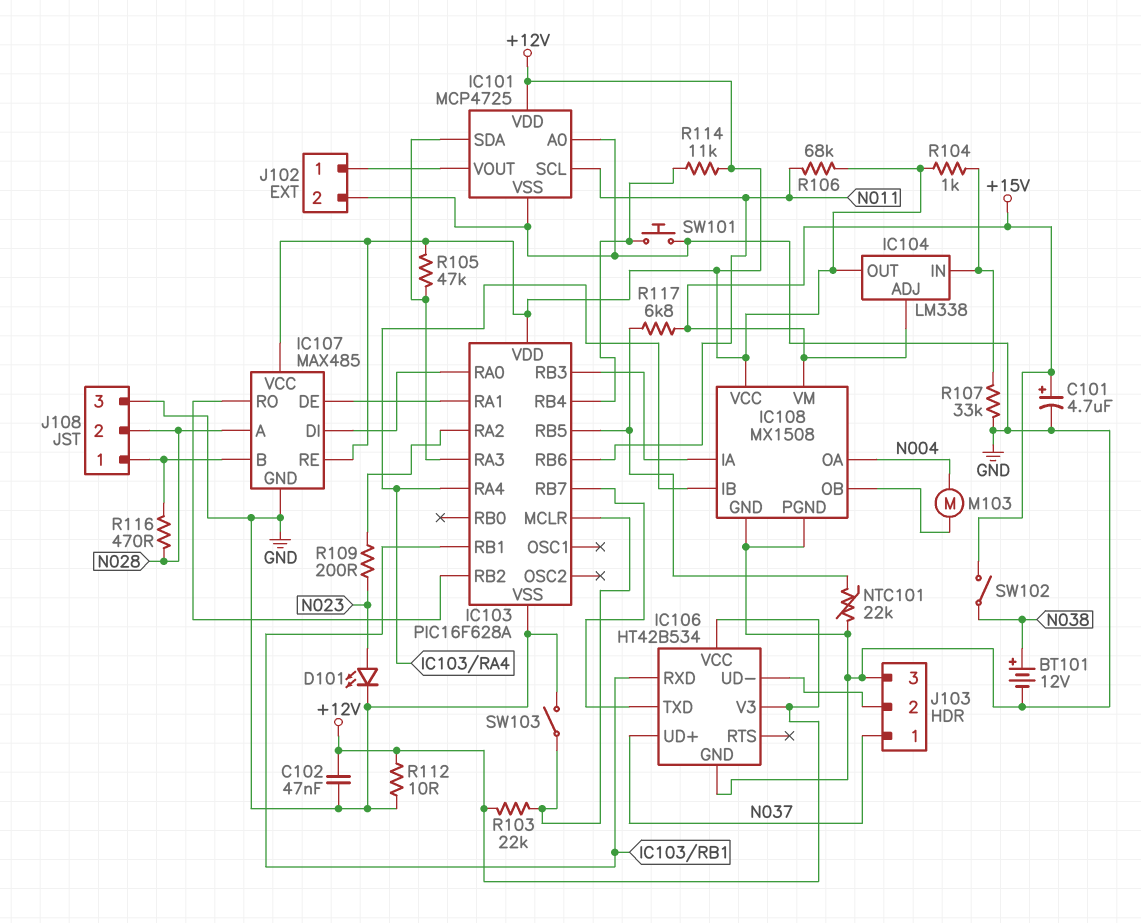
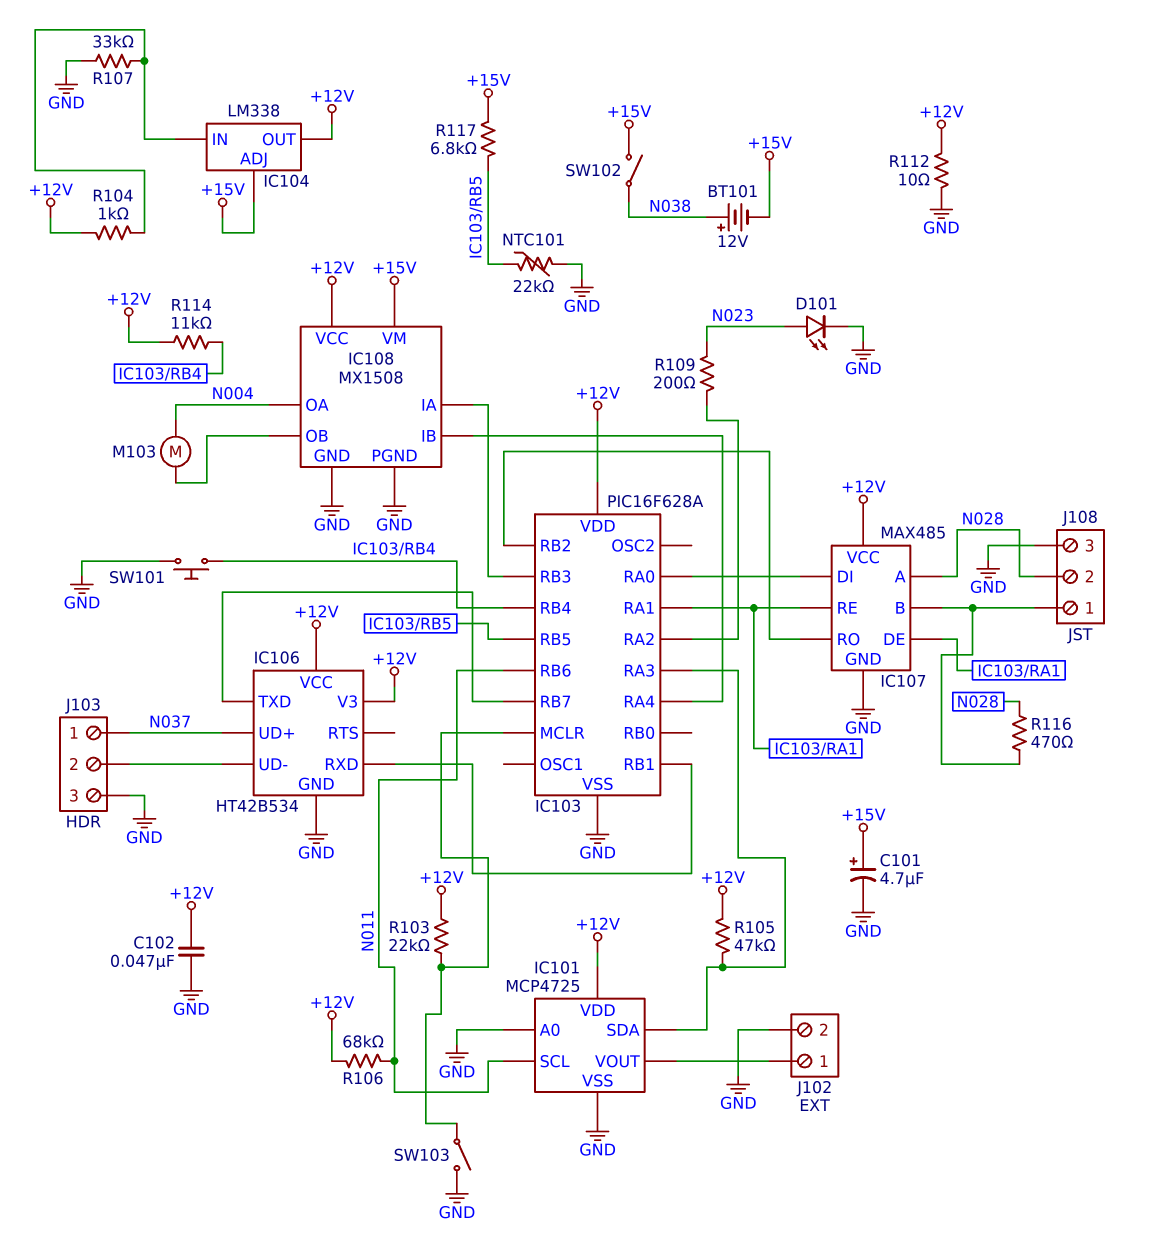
BT101: 12V (plus N038, minus GND) -> 12V (plus N038, minus +15V)
IC107 pin RE: +12V -> IC103/RA1

